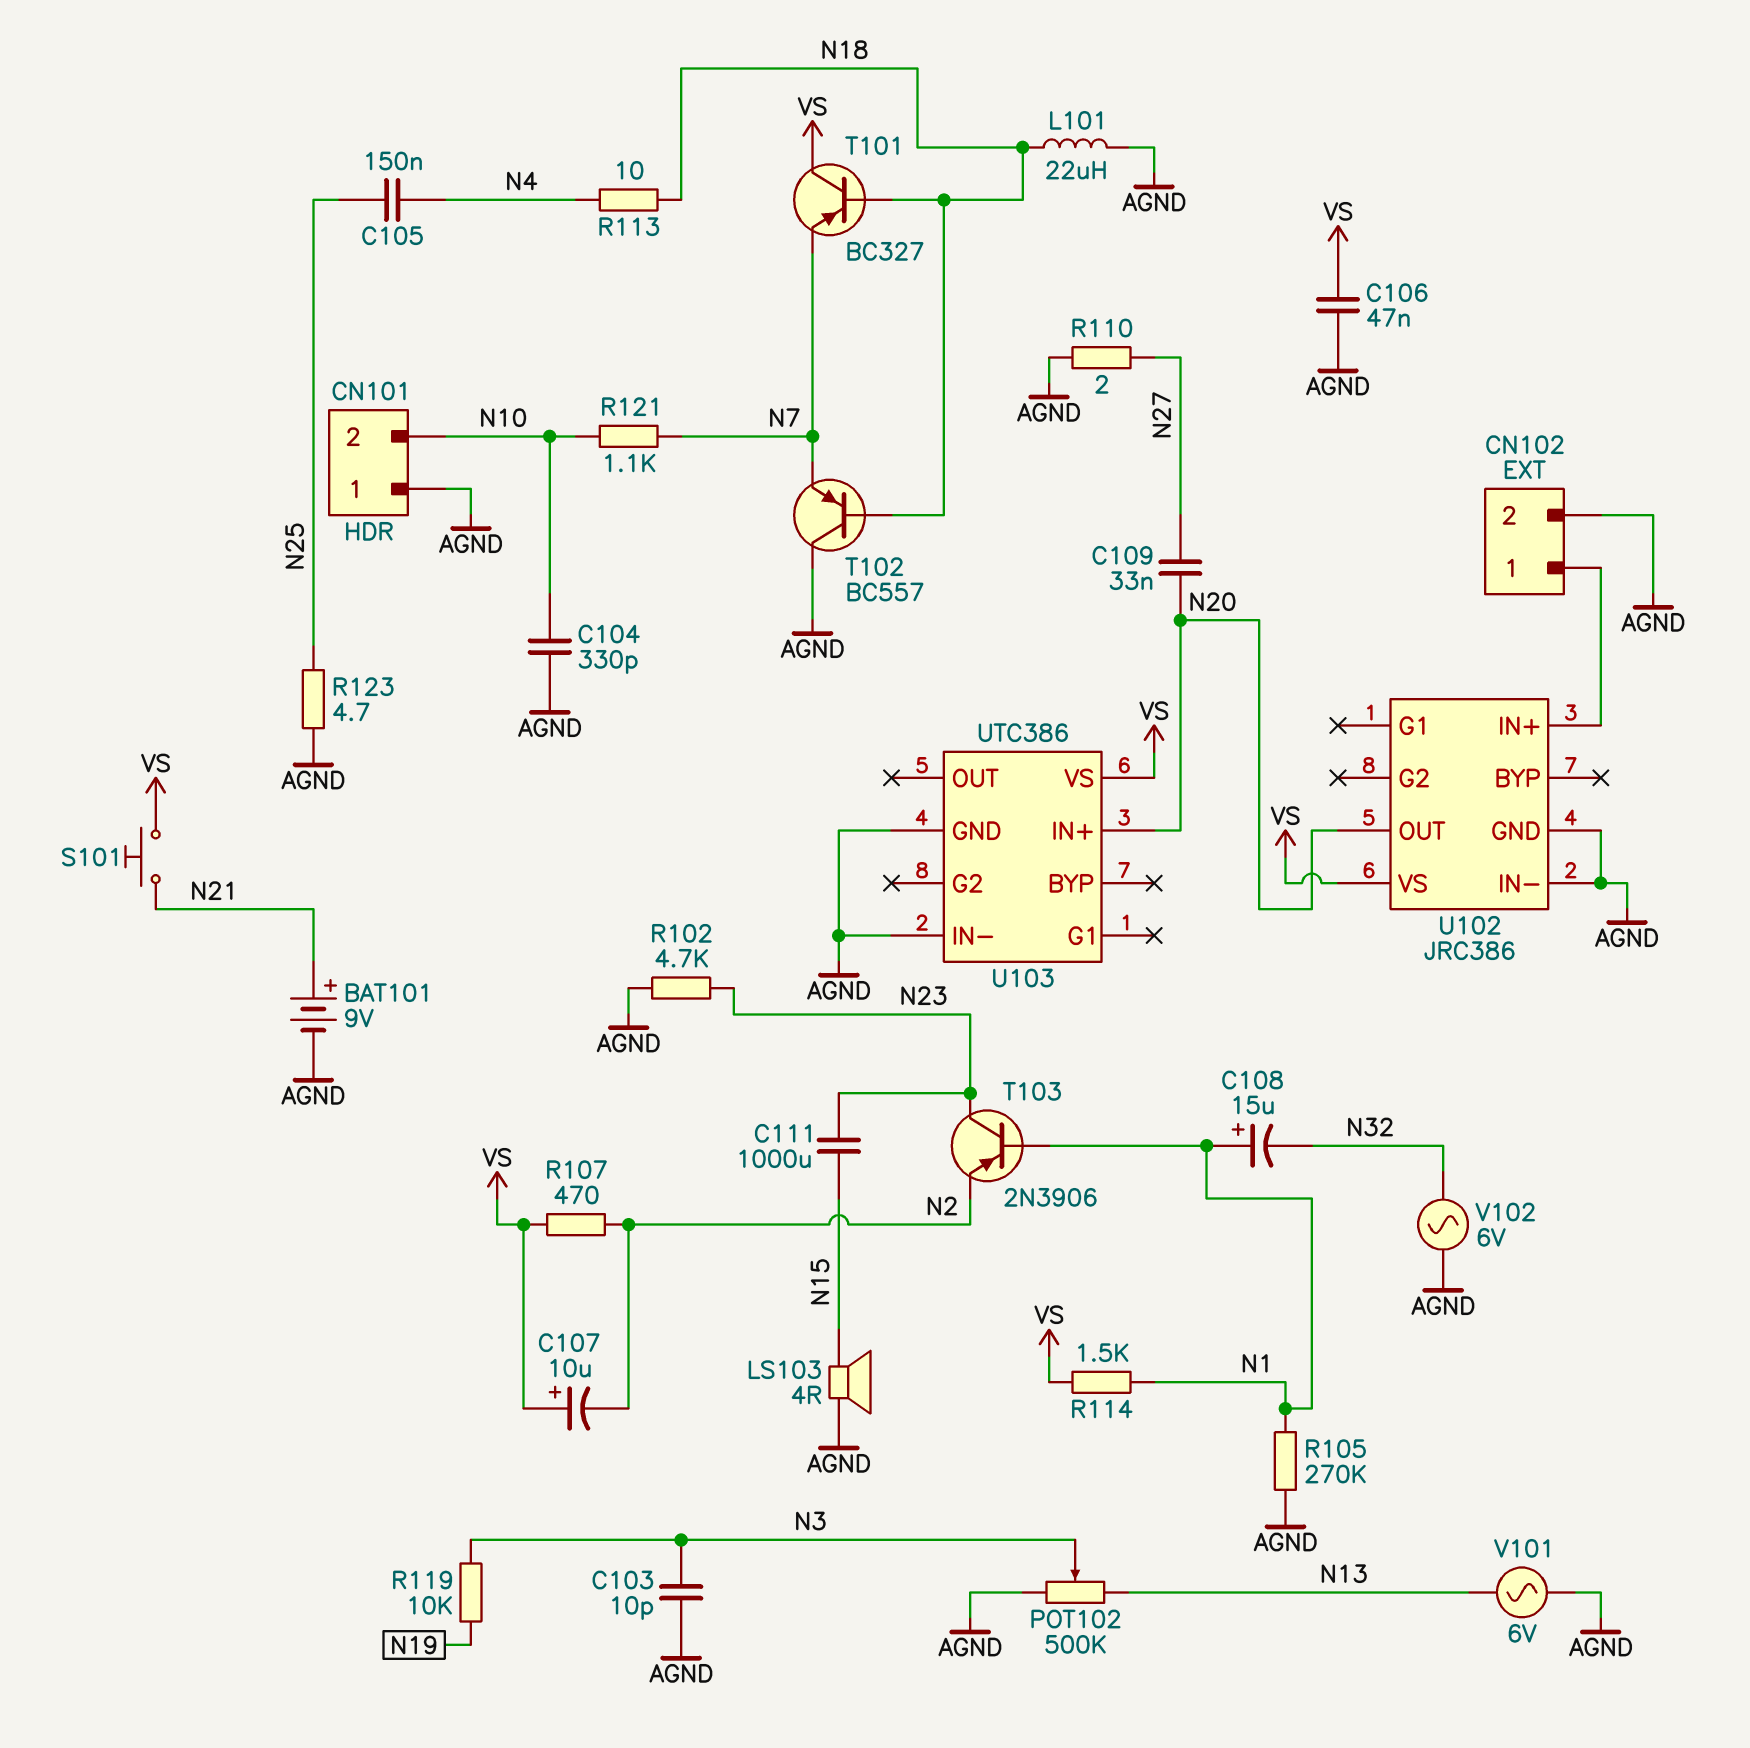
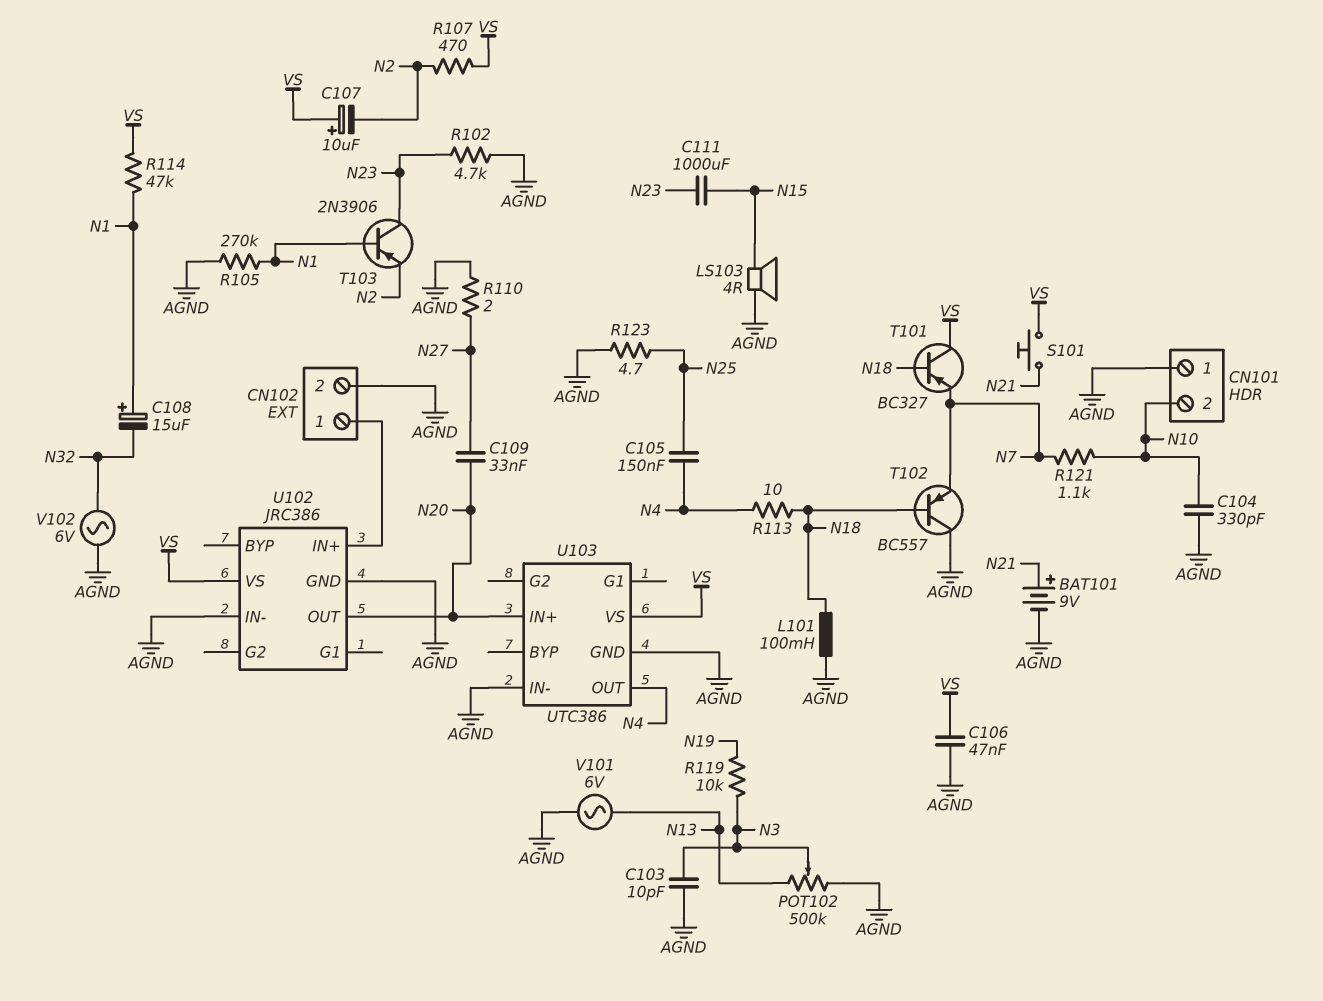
L101: 22uH (AGND, N18) -> 100mH (AGND, N18)
R114: 1.5k (N1, VS) -> 47k (N1, VS)
U103 pin OUT: none -> N4

